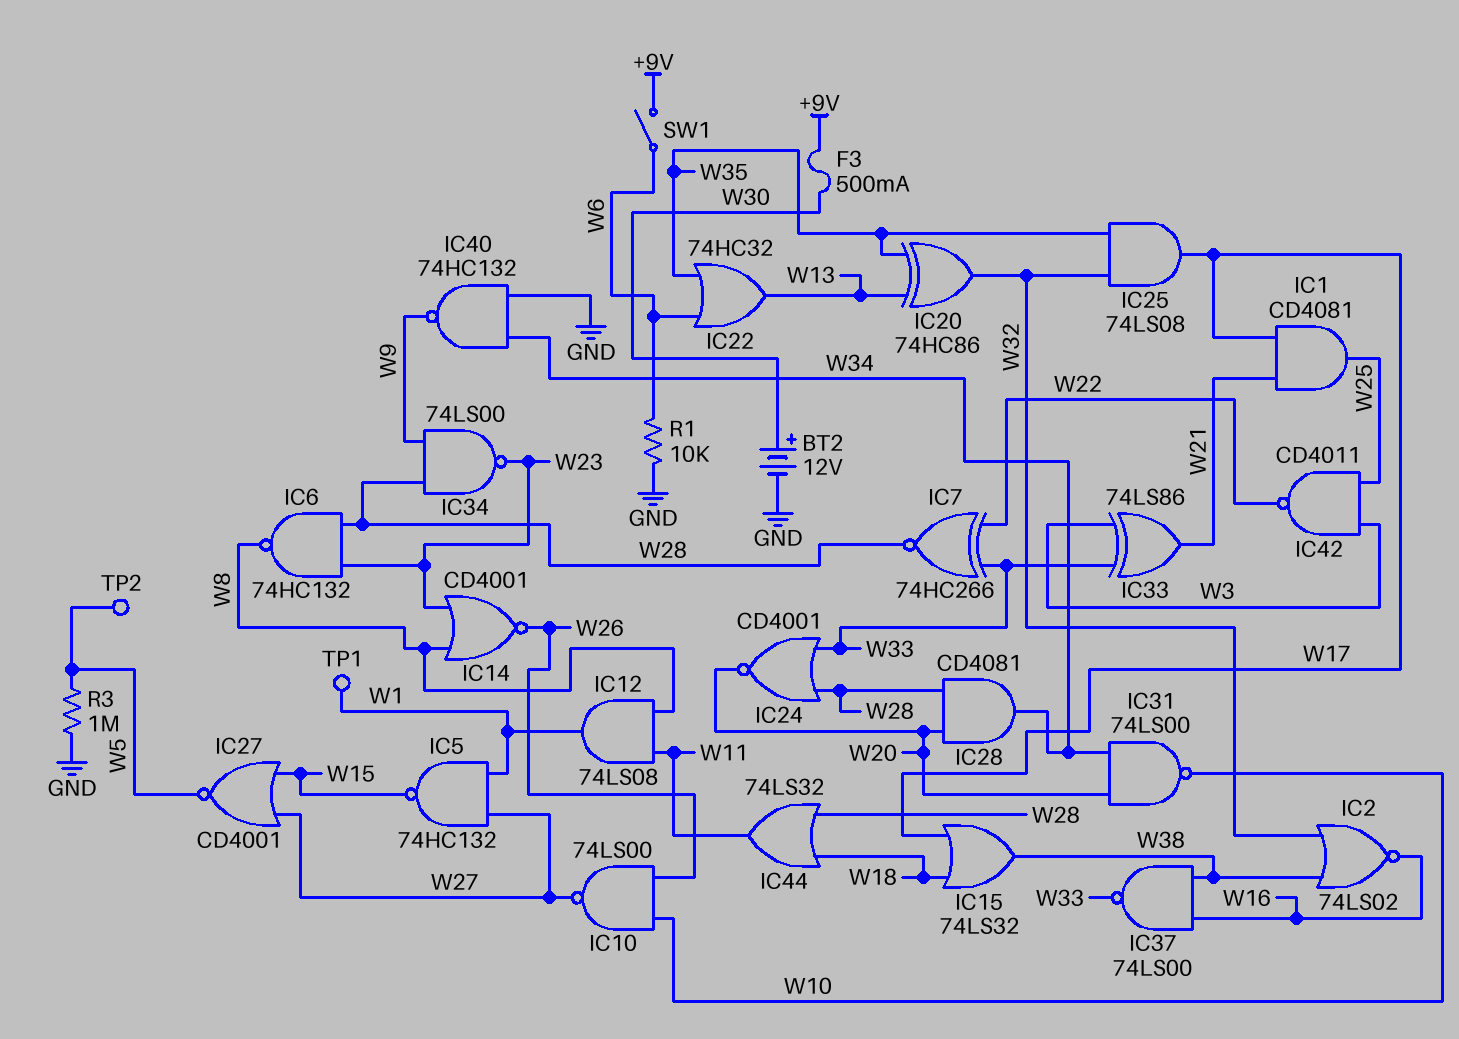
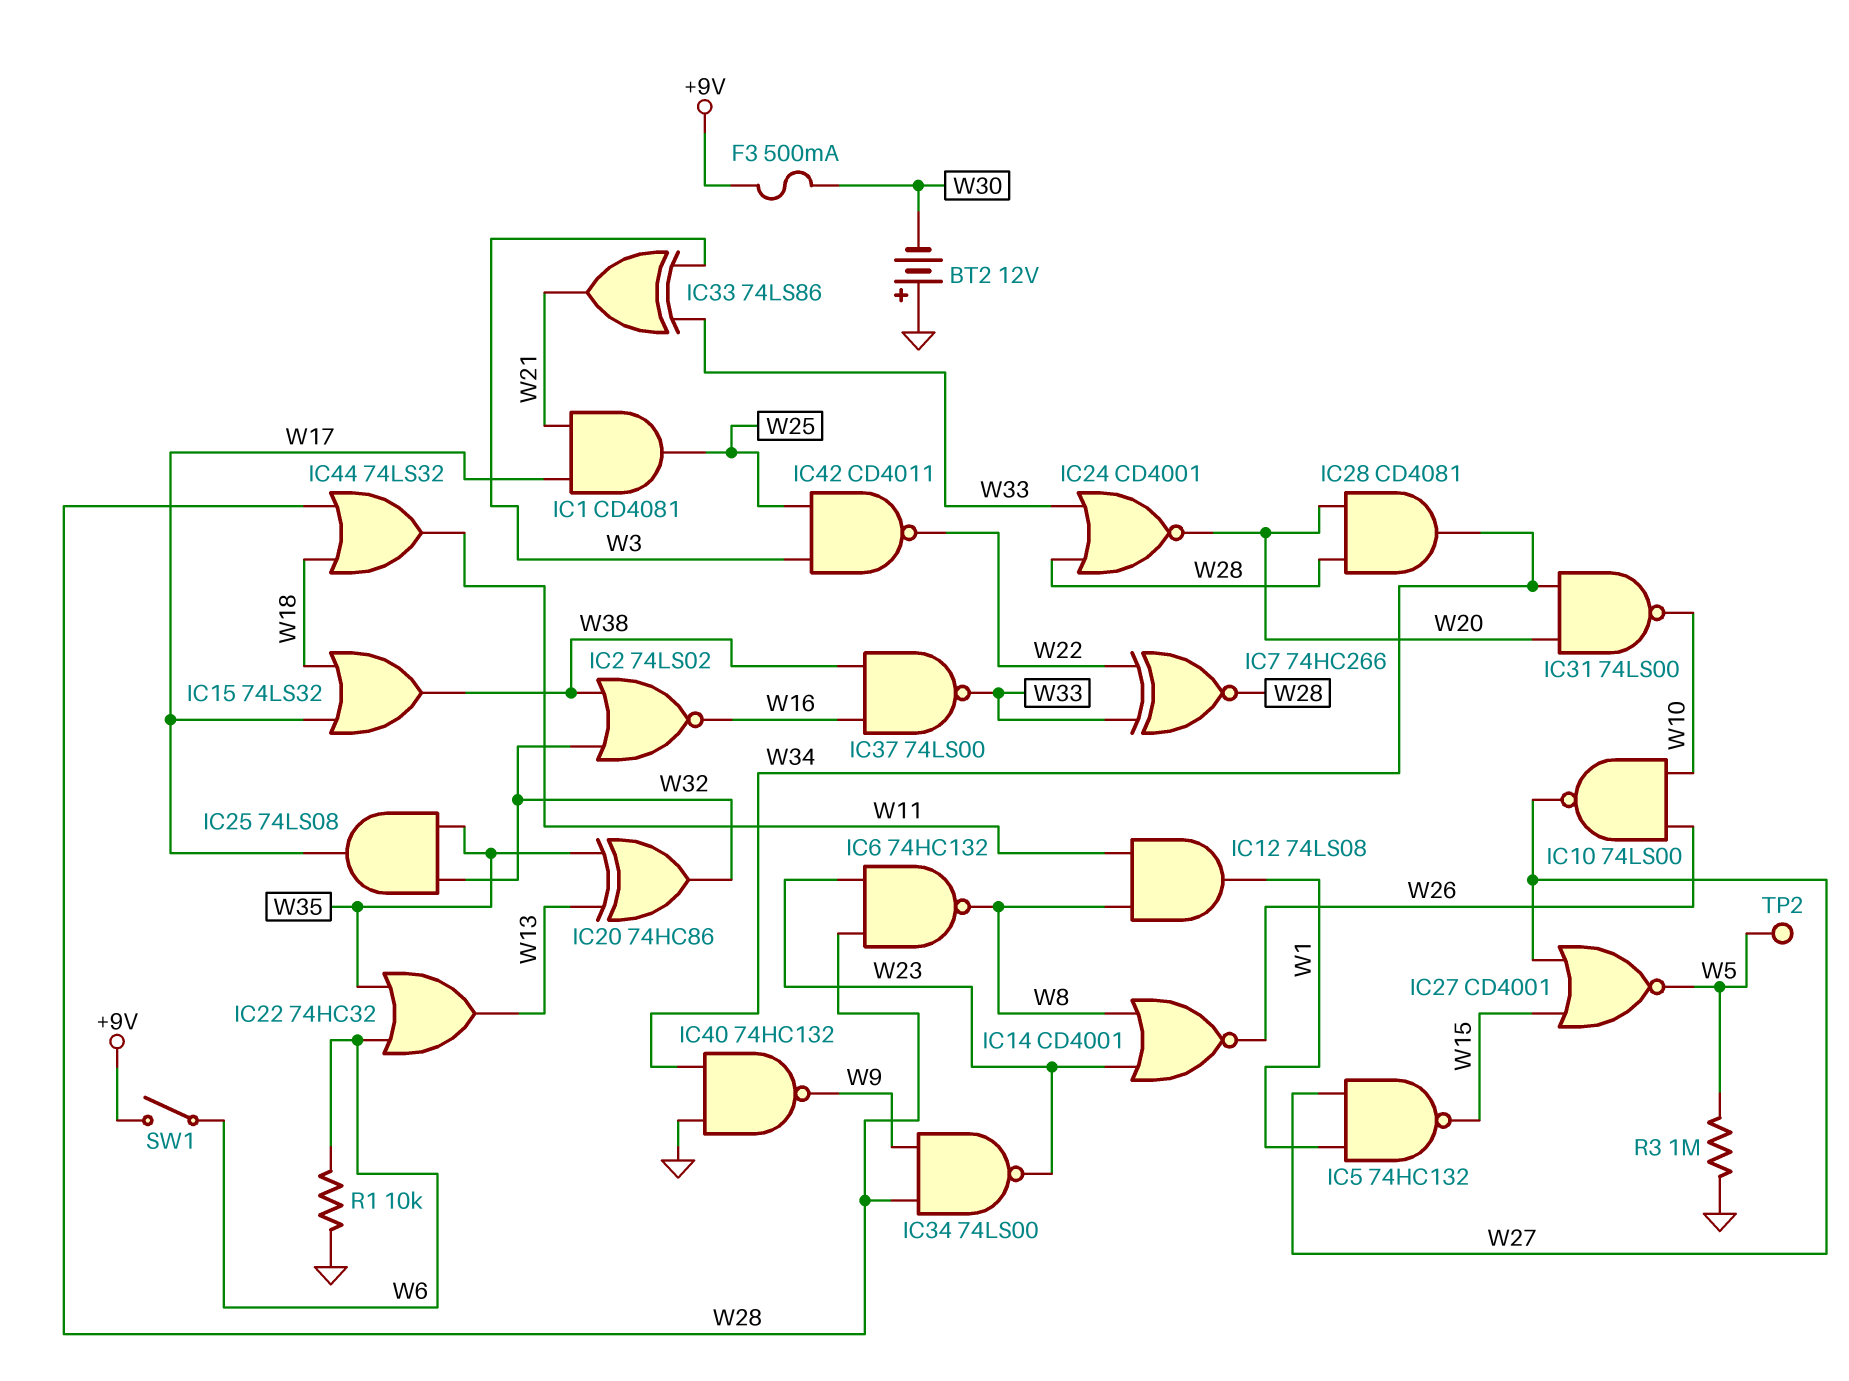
BT2: 12V (plus W30, minus GND) -> 12V (plus GND, minus W30)
TP1: test point (W1) -> none

